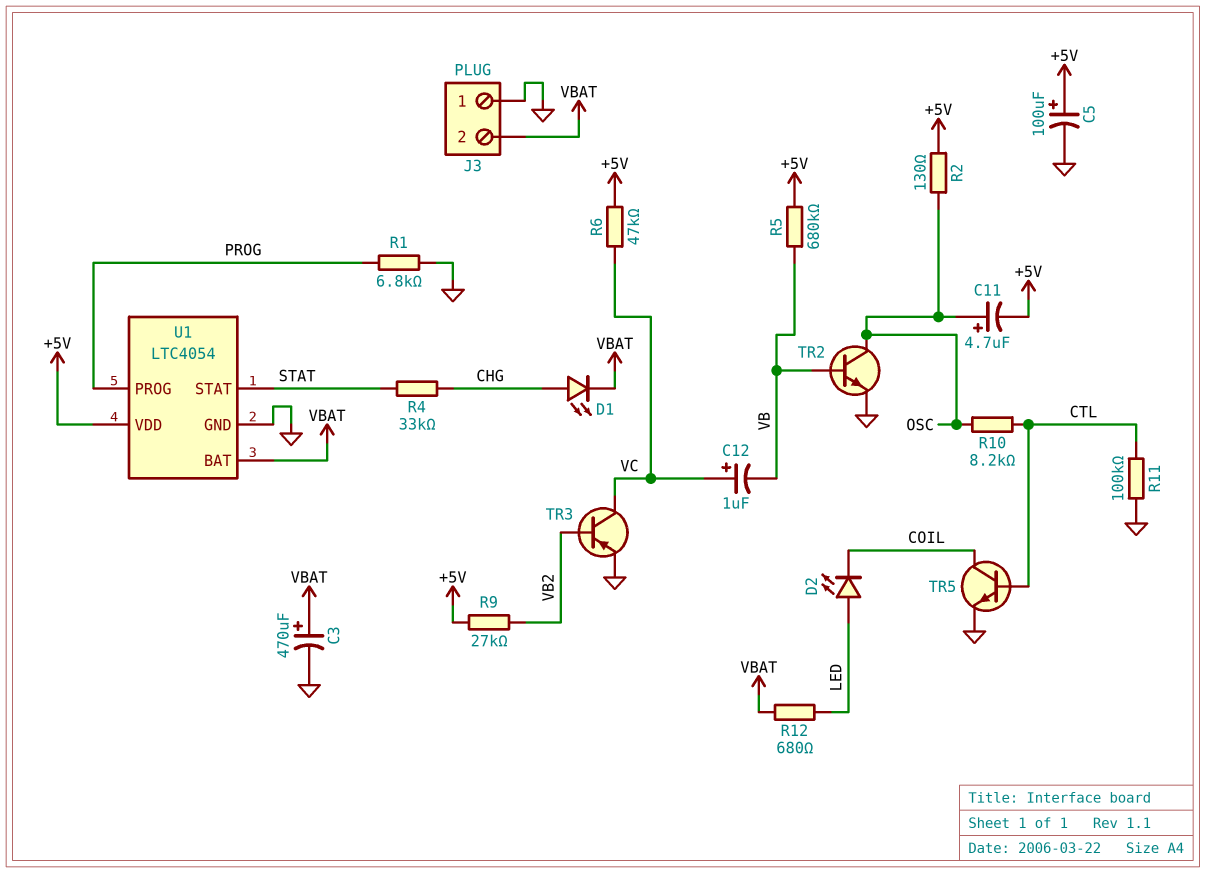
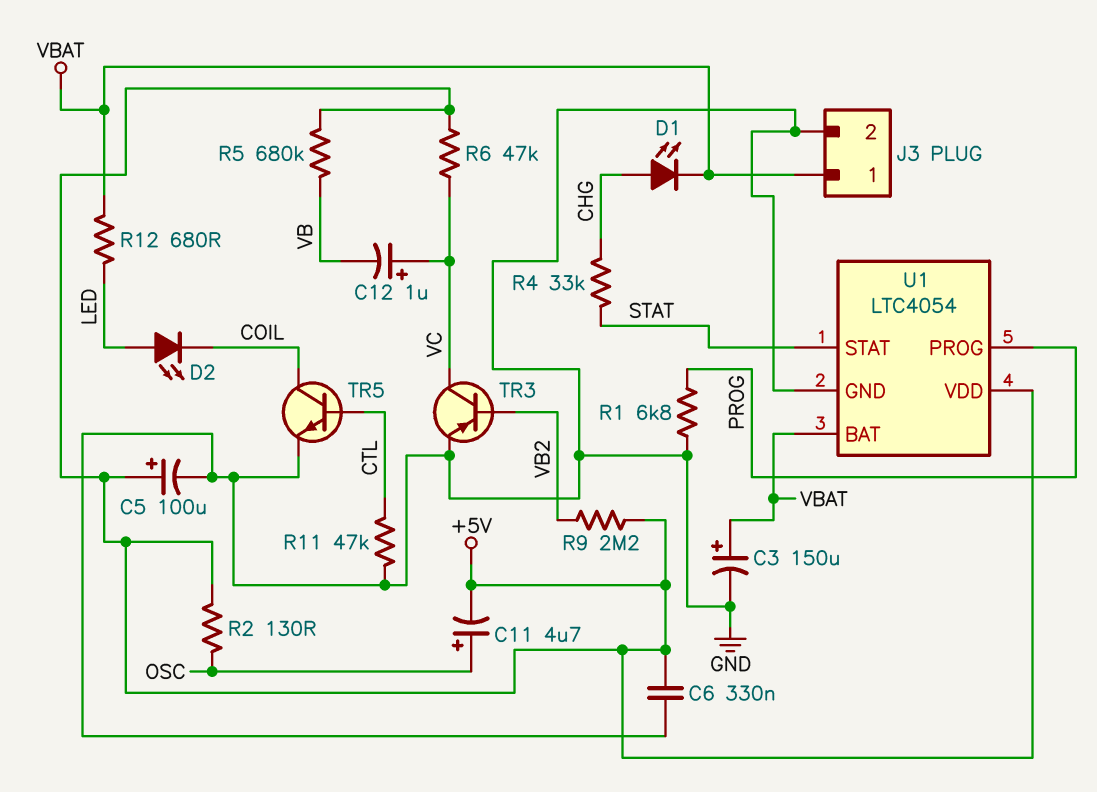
C3: 470uF (plus VBAT, minus GND) -> 150uF (plus VBAT, minus GND)
C6: none -> 330nF (+5V, GND)
J3 pin 1: GND -> VBAT
J3 pin 2: VBAT -> GND
R9: 27k (+5V, VB2) -> 2.2M (+5V, VB2)
R10: 8.2k (CTL, OSC) -> none
R11: 100k (CTL, GND) -> 47k (CTL, GND)
TR2: NPN (B VB, C OSC, E GND) -> none

